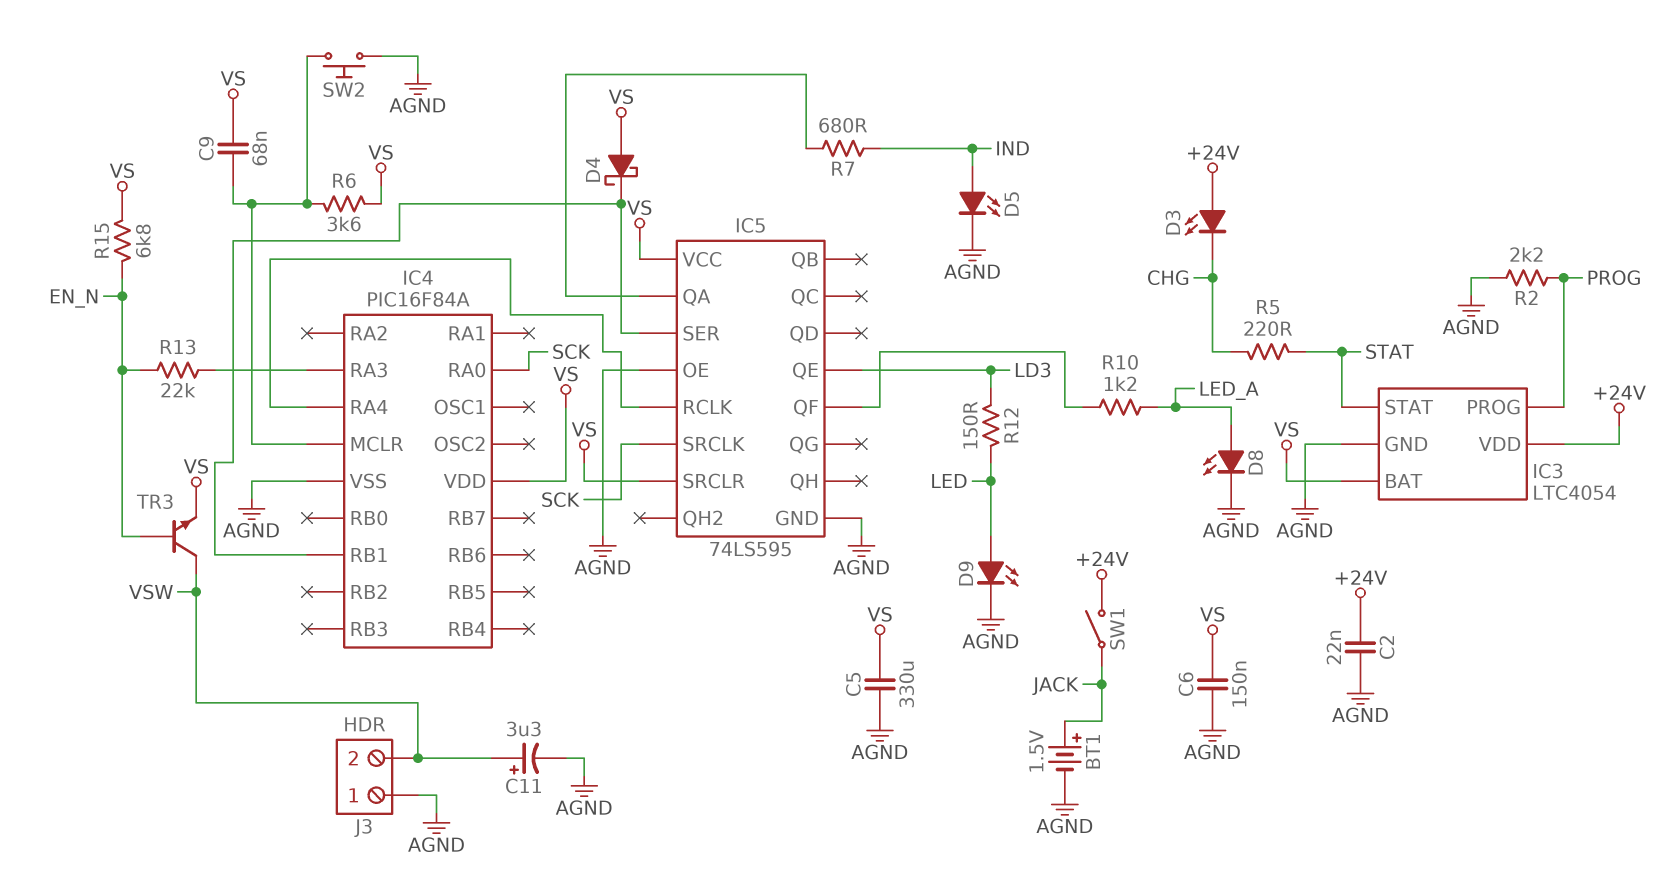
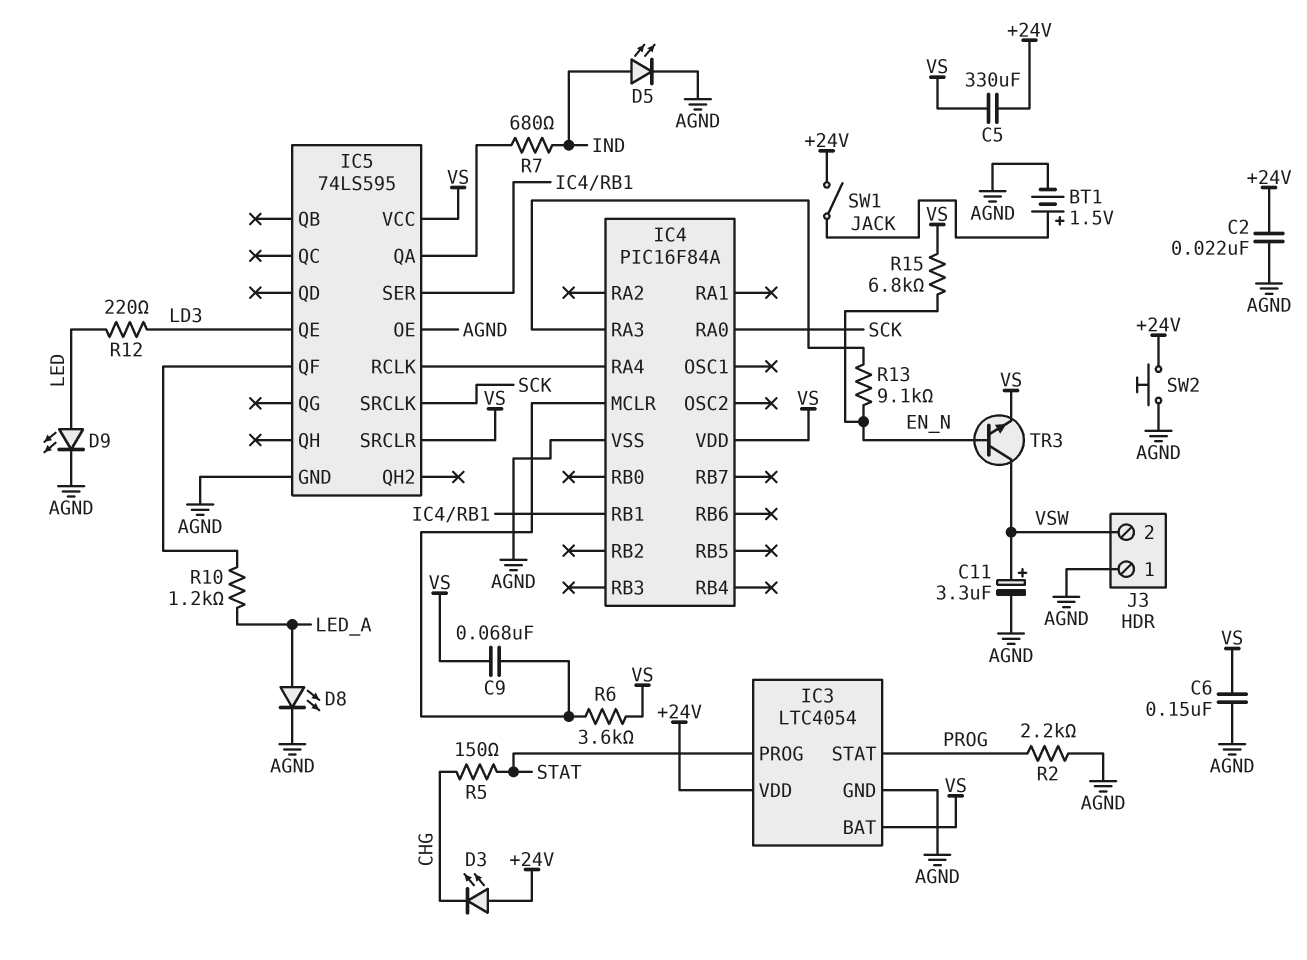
C5: 330uF (AGND, VS) -> 330uF (+24V, VS)
D4: schottky (A VS, K IC4/RB1) -> none
IC3 pin PROG: PROG -> STAT
IC3 pin STAT: STAT -> PROG
R5: 220 (CHG, STAT) -> 150 (CHG, STAT)
R12: 150 (LD3, LED) -> 220 (LD3, LED)
R13: 22k (EN_N, IC4/RA3) -> 9.1k (EN_N, IC4/RA3)
SW2: button (AGND, IC4/MCLR) -> button (+24V, AGND)

